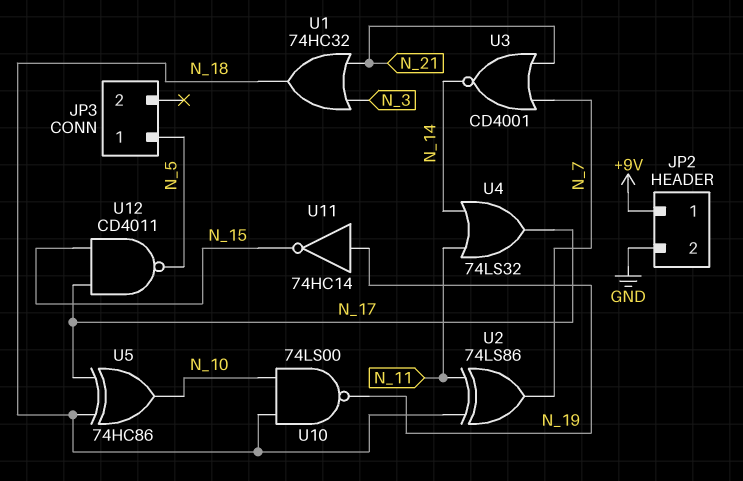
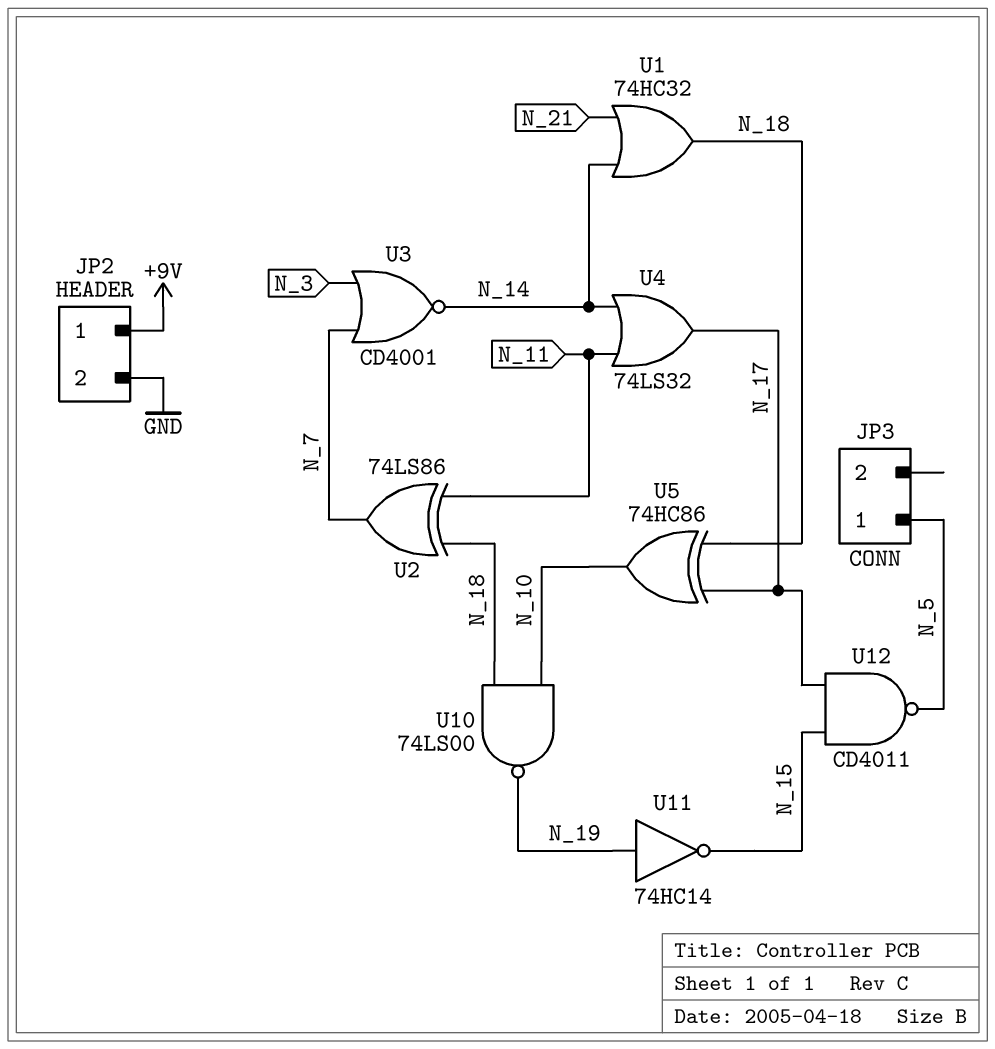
U1: OR 74HC32 (in N_3, in N_21, out N_18) -> OR 74HC32 (in N_14, in N_21, out N_18)
U3: NOR CD4001 (in N_7, in N_21, out N_14) -> NOR CD4001 (in N_3, in N_7, out N_14)

